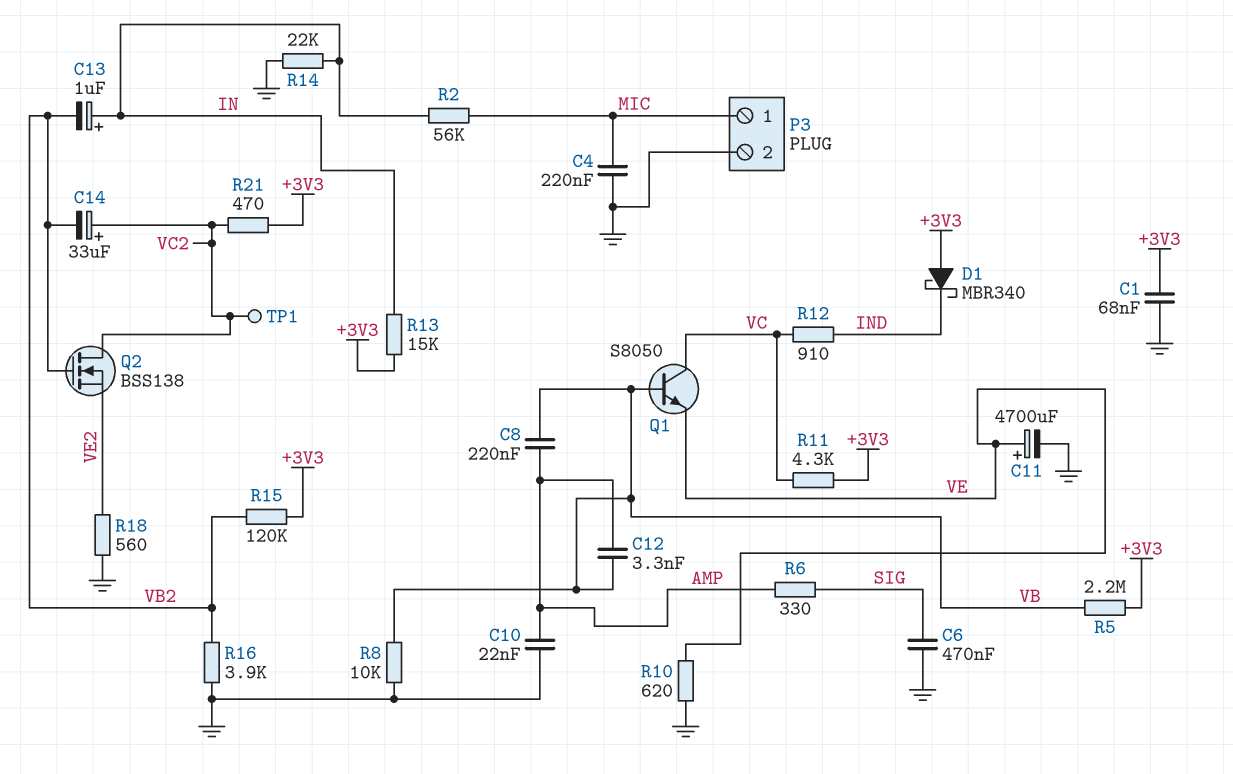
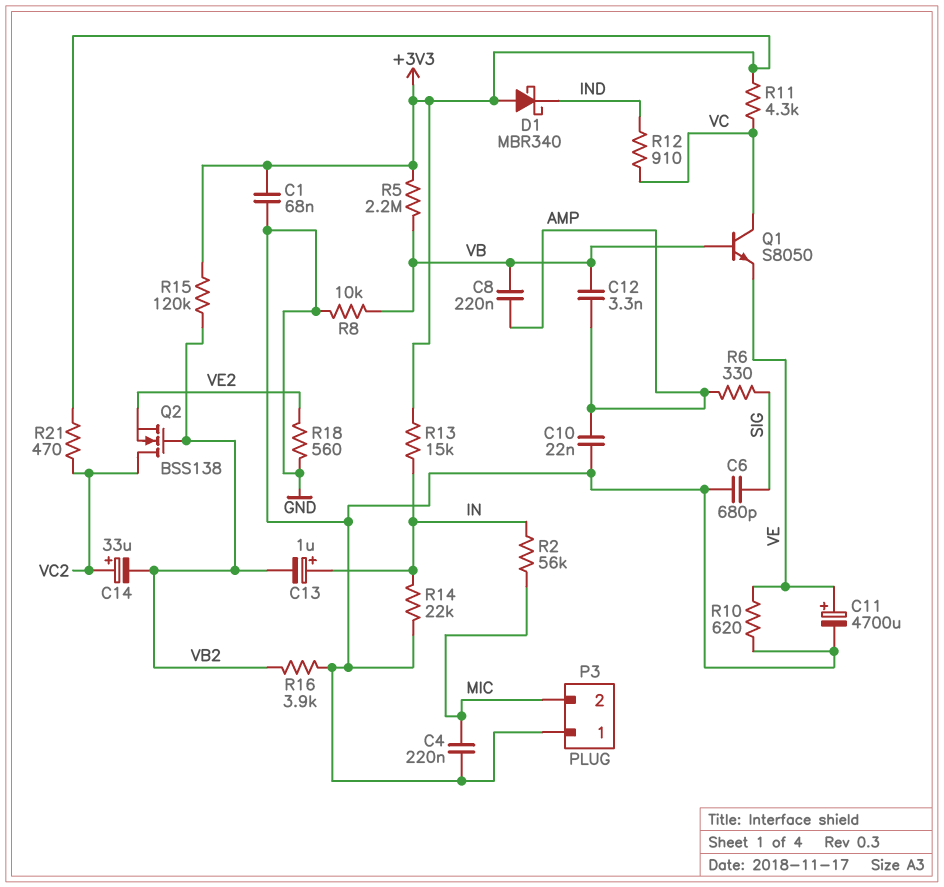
C6: 470nF (GND, SIG) -> 680pF (GND, SIG)
P3 pin 1: MIC -> GND
P3 pin 2: GND -> MIC
TP1: test point (VC2) -> none

